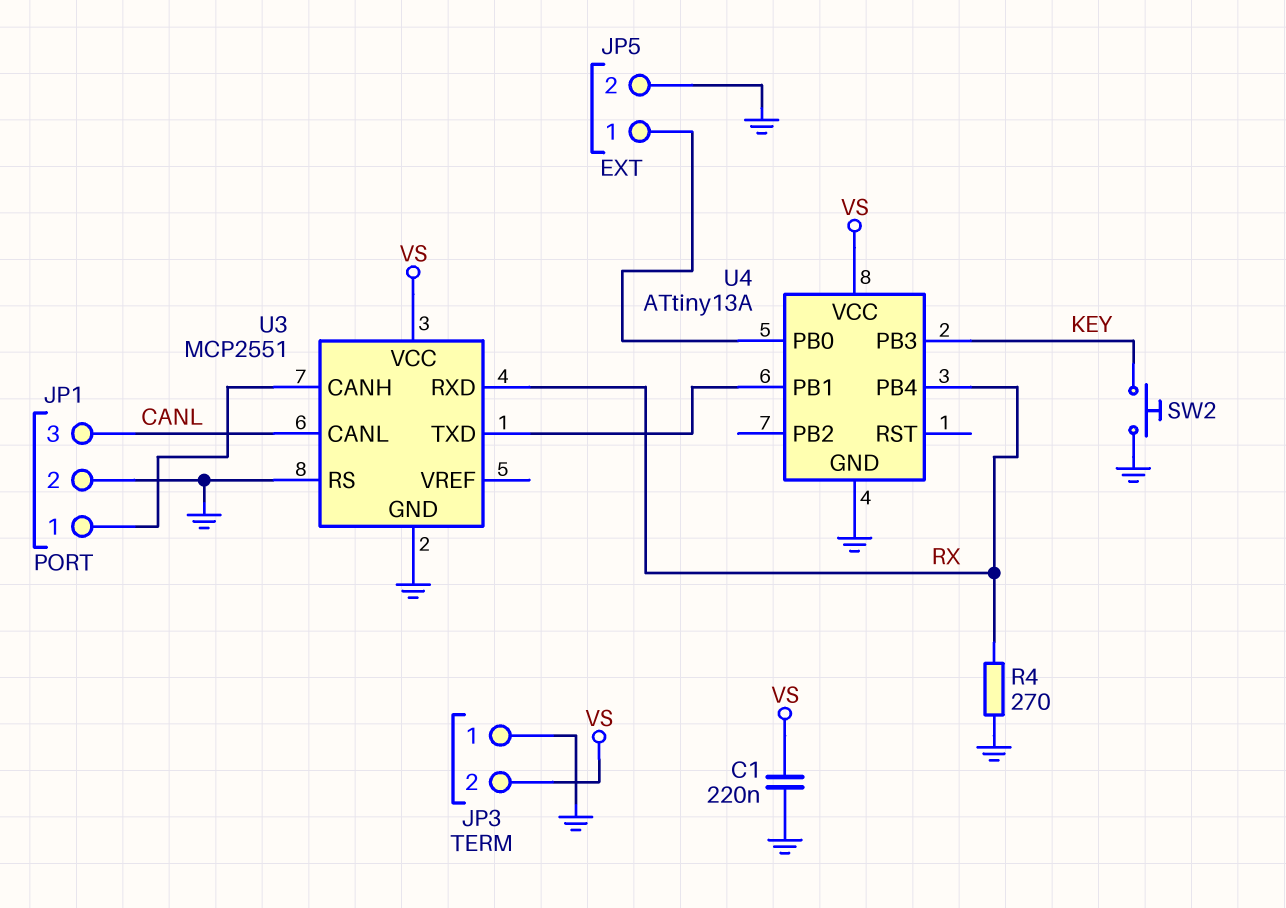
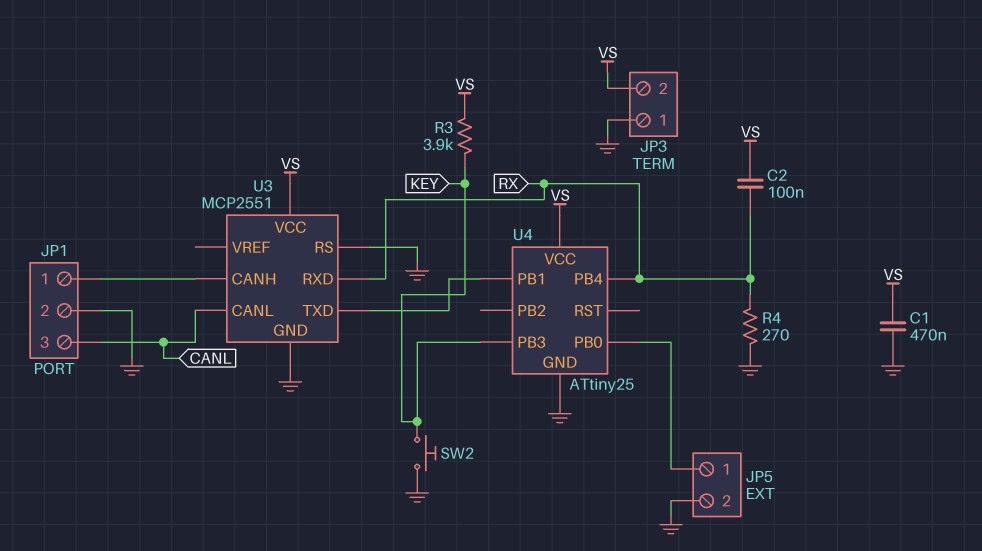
C1: 220nF (GND, VS) -> 470nF (GND, VS)
C2: none -> 100nF (RX, VS)
R3: none -> 3.9k (KEY, VS)
U4: ATtiny13A -> ATtiny25

